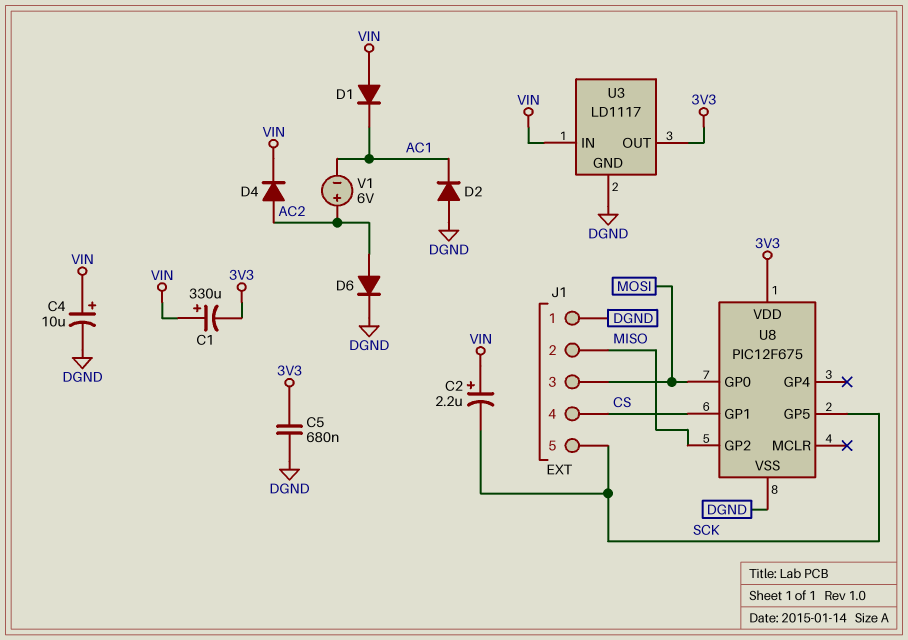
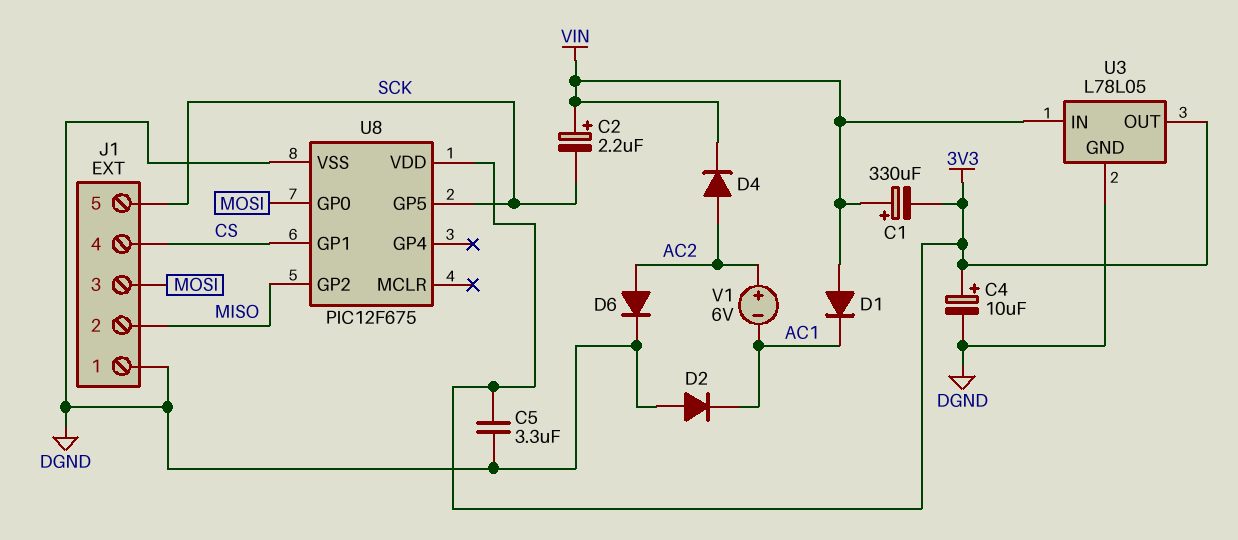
C4: 10uF (plus VIN, minus DGND) -> 10uF (plus 3V3, minus DGND)
C5: 680nF (3V3, DGND) -> 3.3uF (3V3, DGND)
U3: LD1117 -> L78L05

